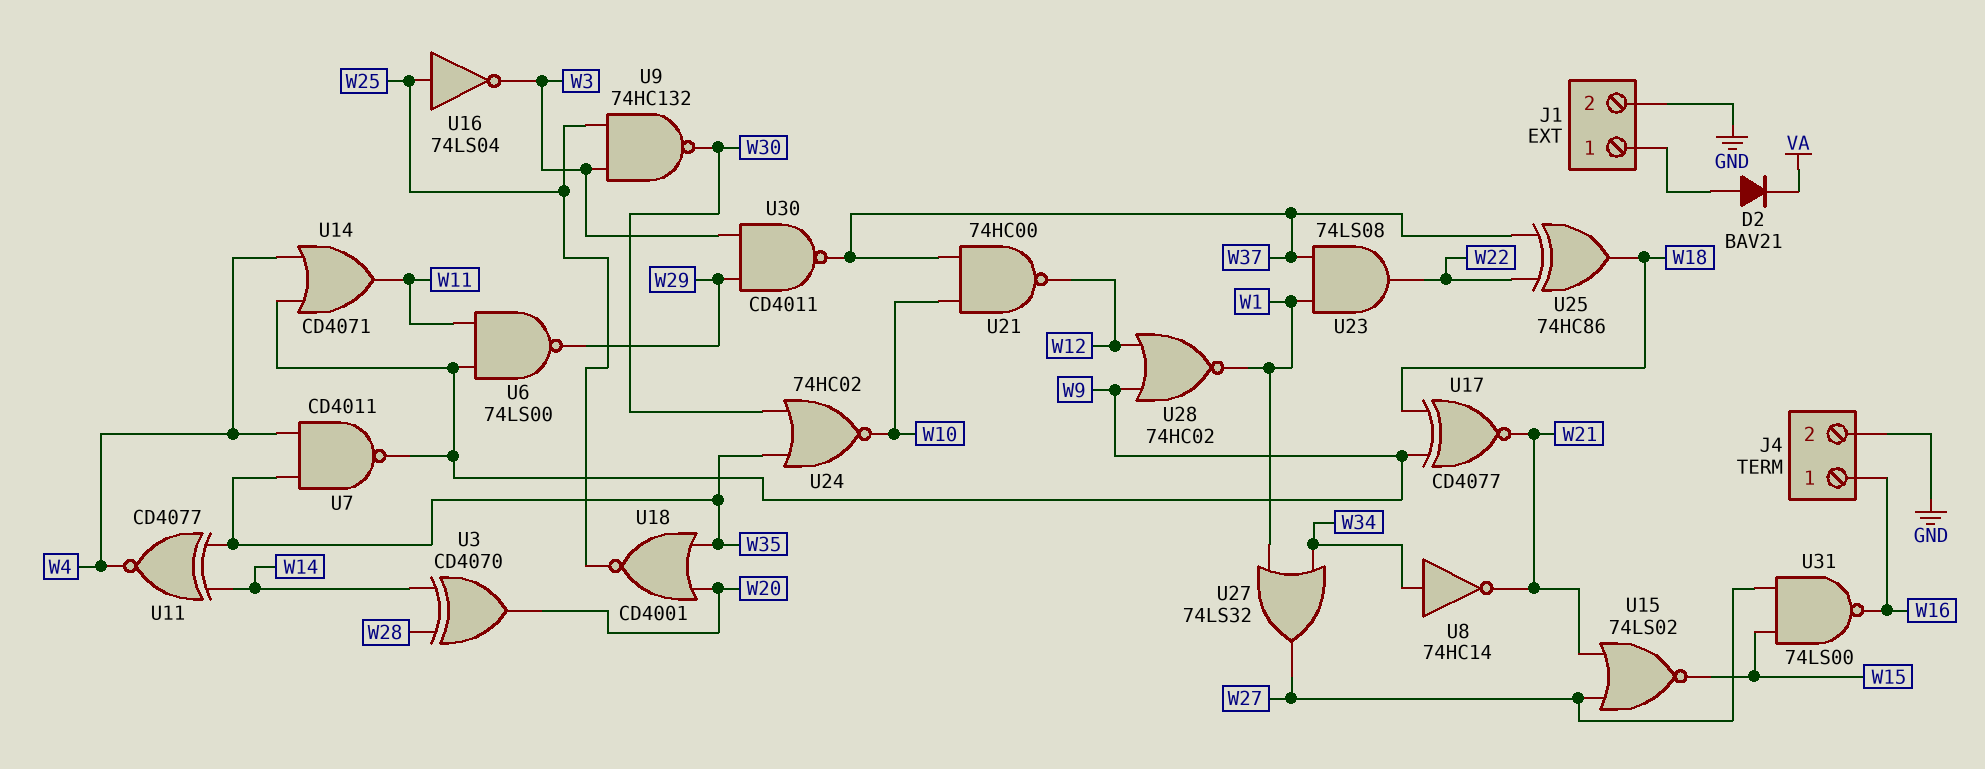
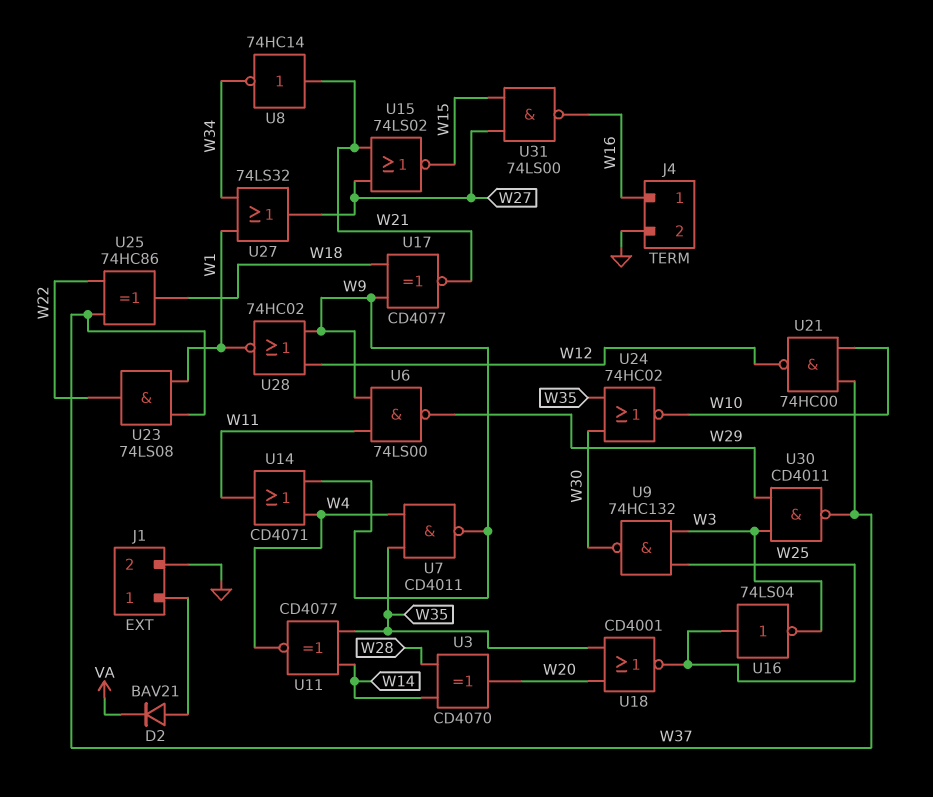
U8: NOT 74HC14 (in W34, out W21) -> NOT 74HC14 (in W21, out W34)

